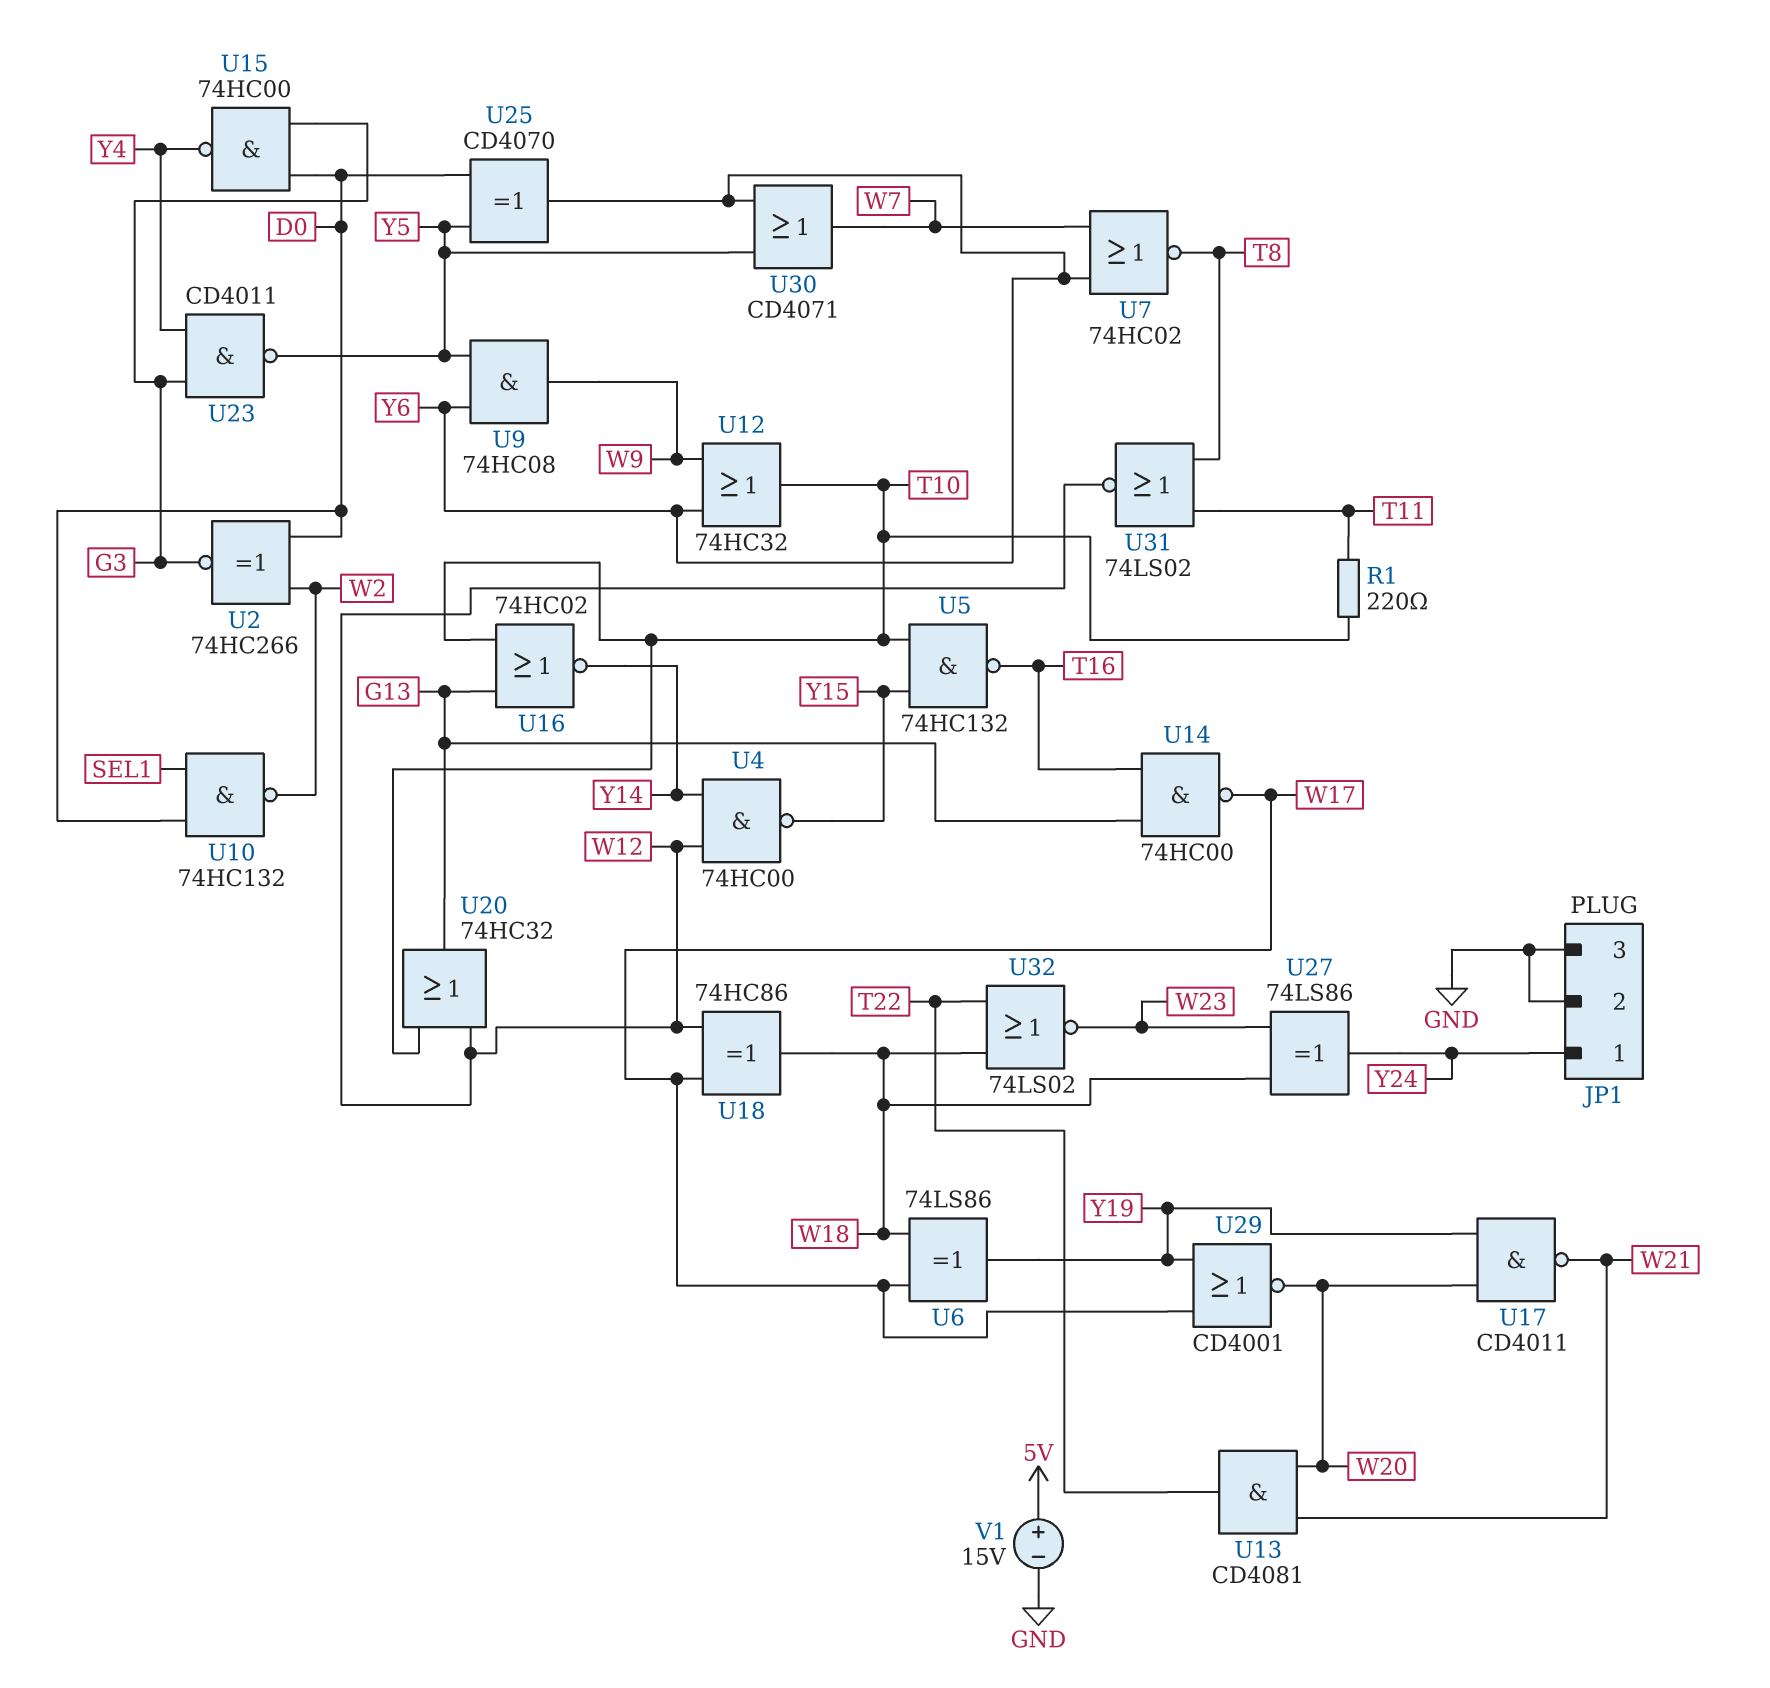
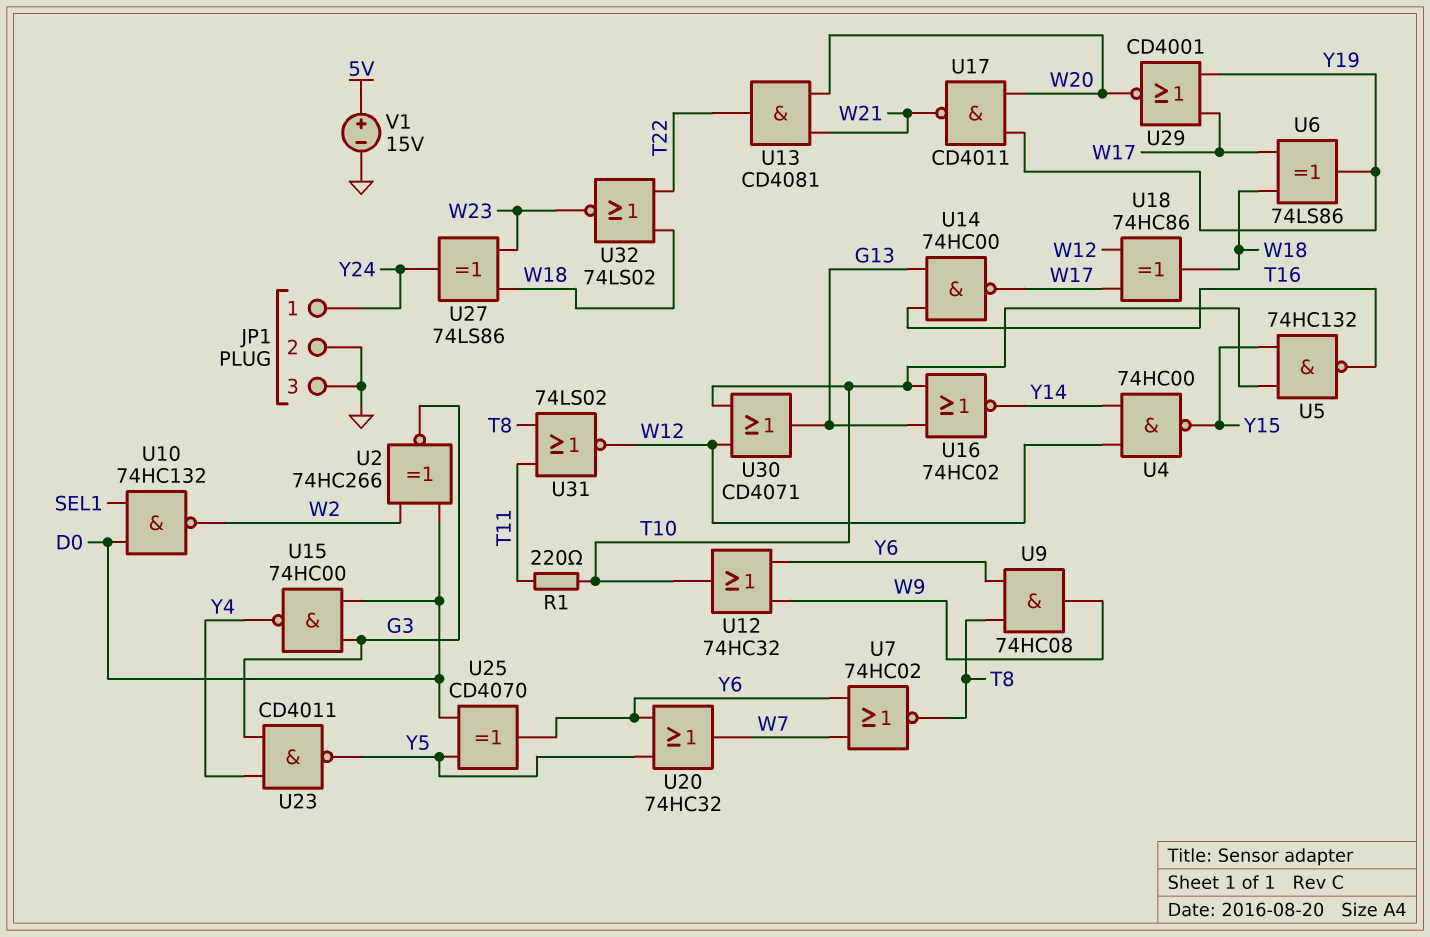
U9: AND 74HC08 (in Y5, in Y6, out W9) -> AND 74HC08 (in T8, in Y6, out W9)
U20: OR 74HC32 (in T10, in W12, out G13) -> OR 74HC32 (in Y5, in Y6, out W7)
U30: OR CD4071 (in Y5, in Y6, out W7) -> OR CD4071 (in T10, in W12, out G13)

